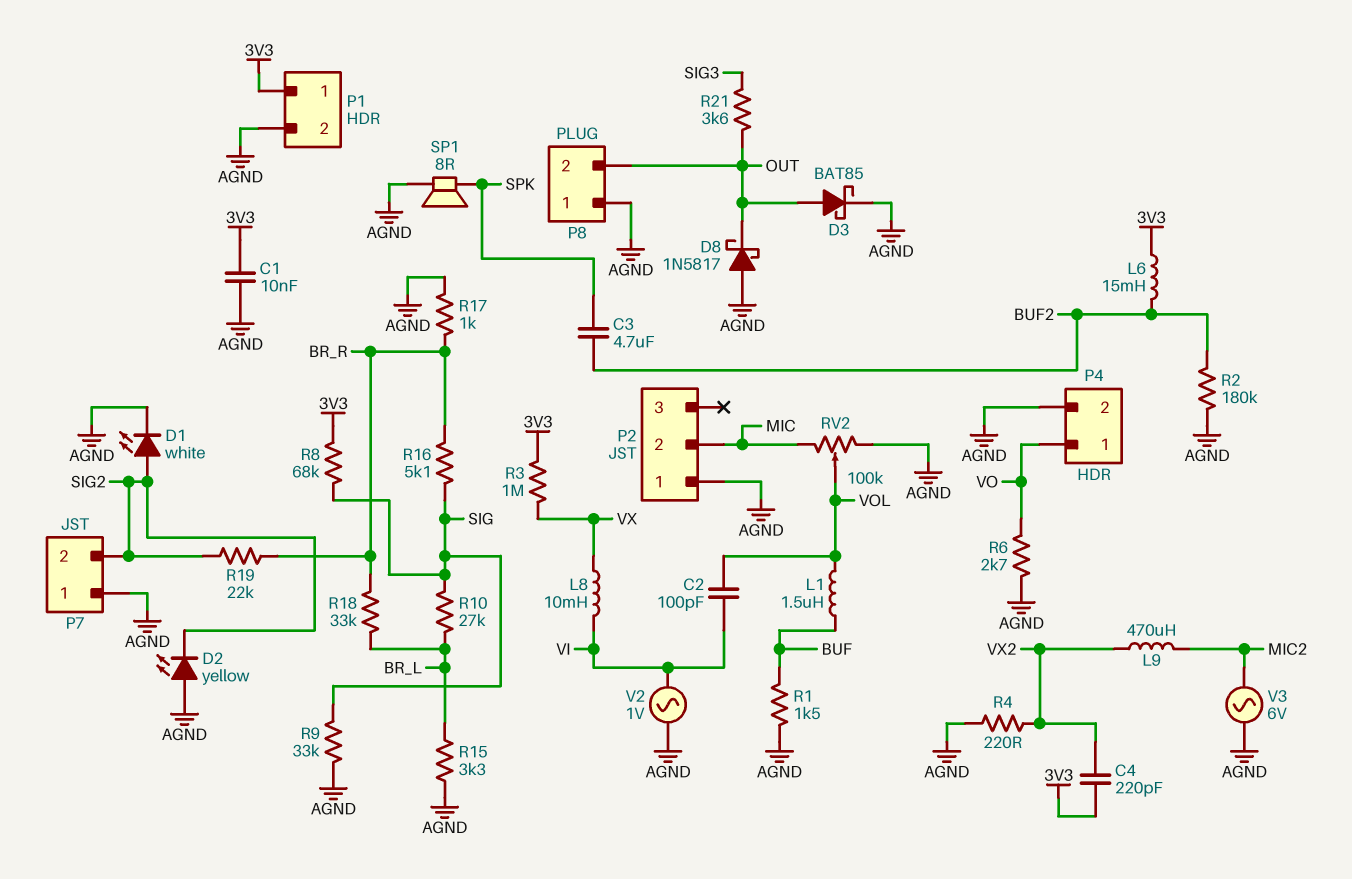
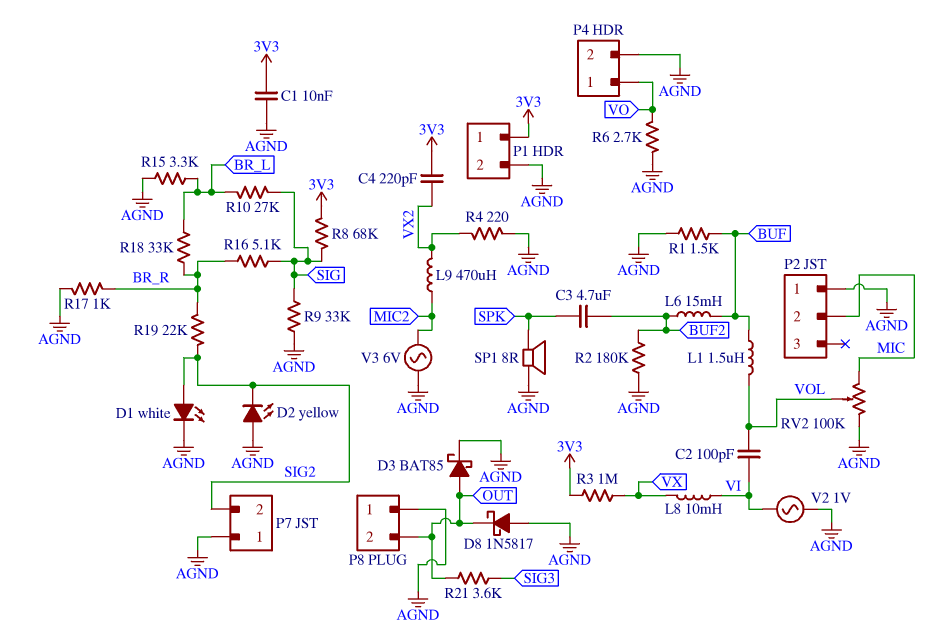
L6: 15mH (3V3, BUF2) -> 15mH (BUF, BUF2)

